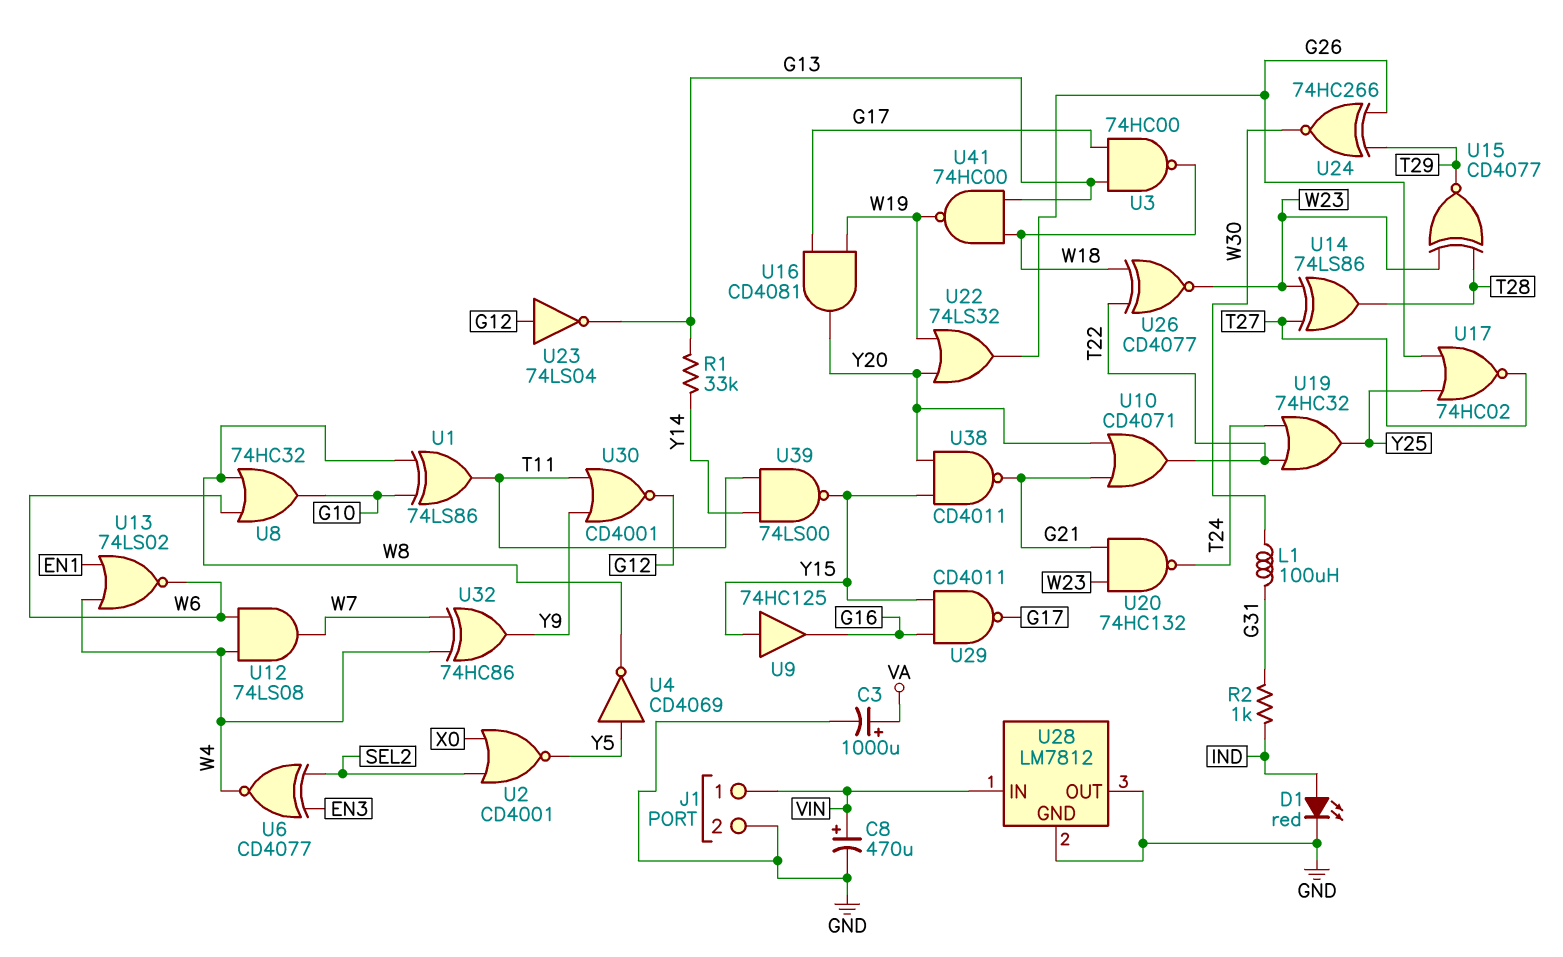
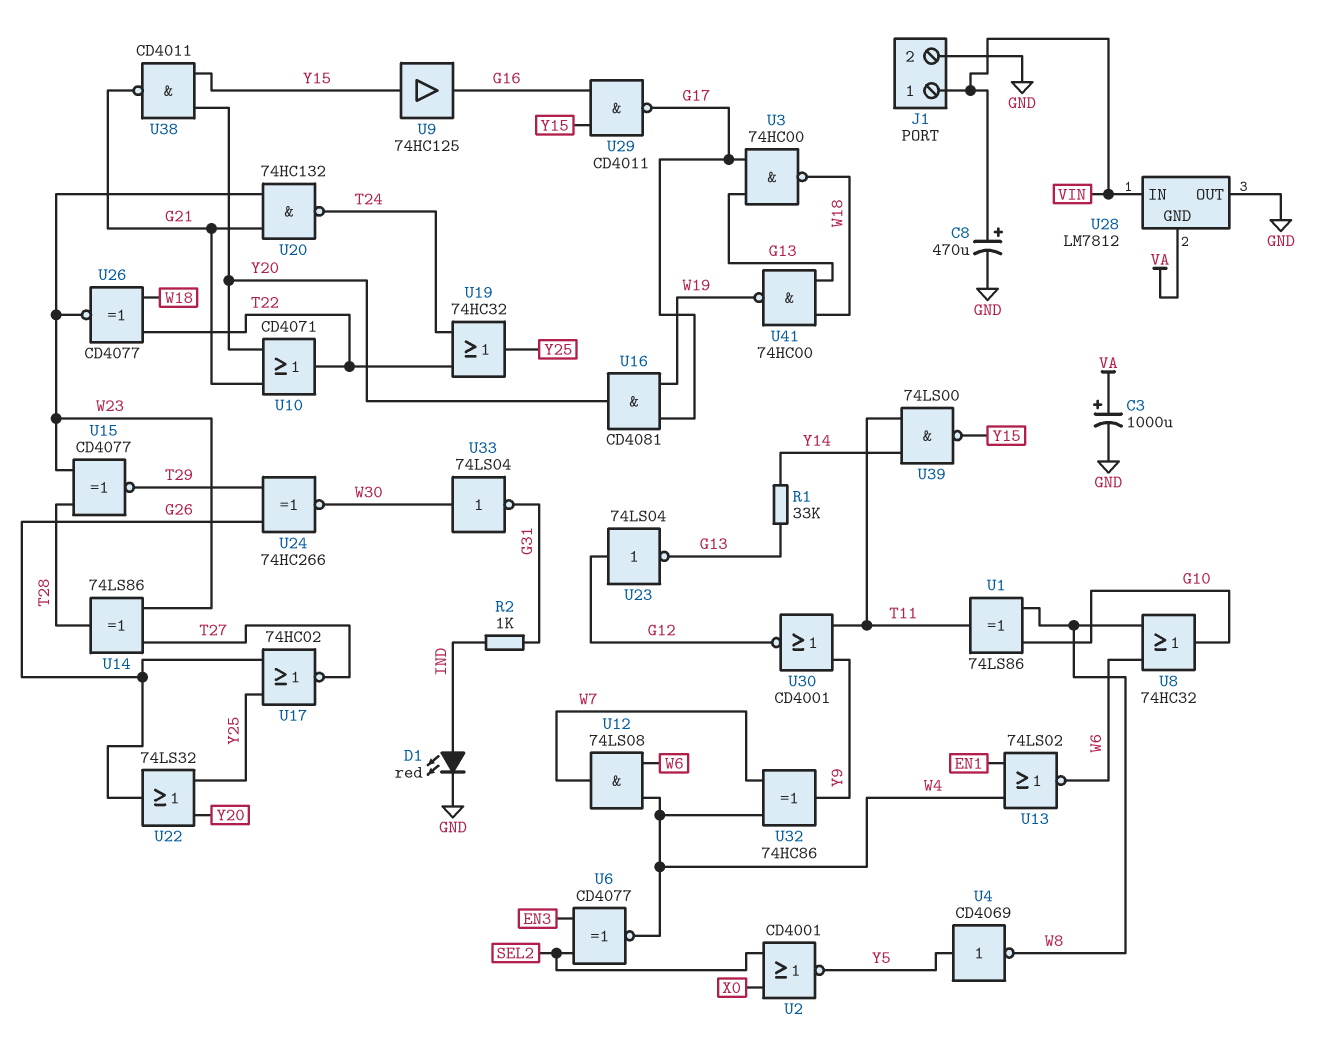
L1: 100uH (G31, W30) -> none
U22: OR 74LS32 (in W19, in Y20, out G26) -> OR 74LS32 (in Y20, in Y25, out G26)
U28 pin GND: GND -> VA
U33: none -> NOT 74LS04 (in W30, out G31)

